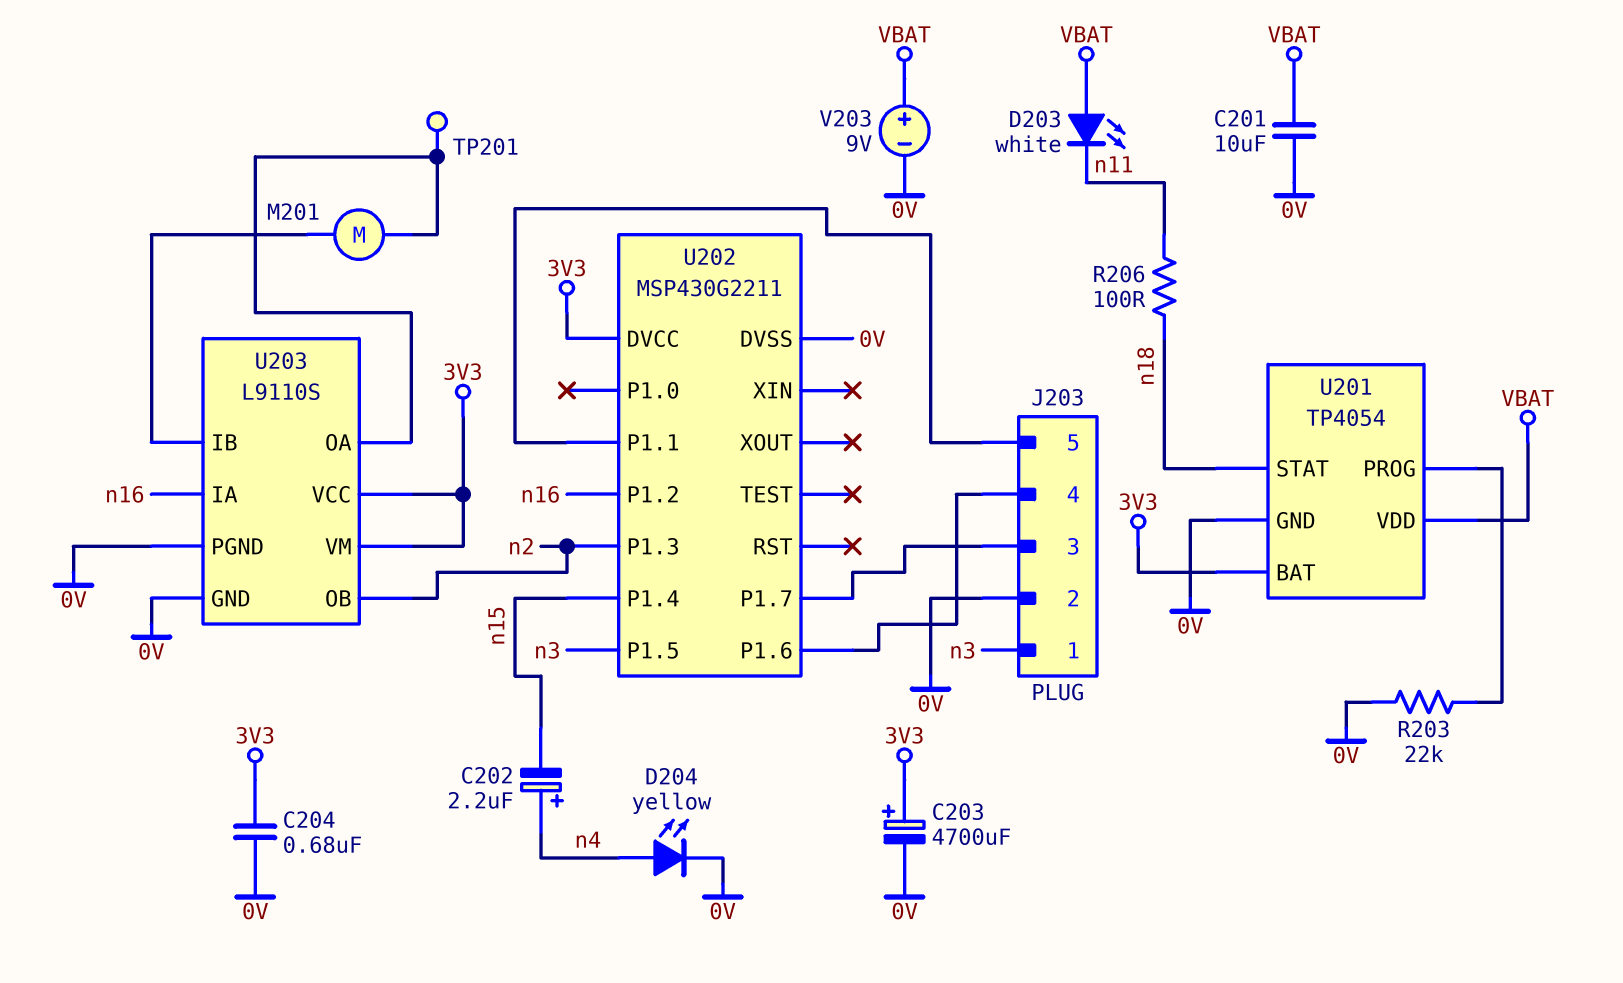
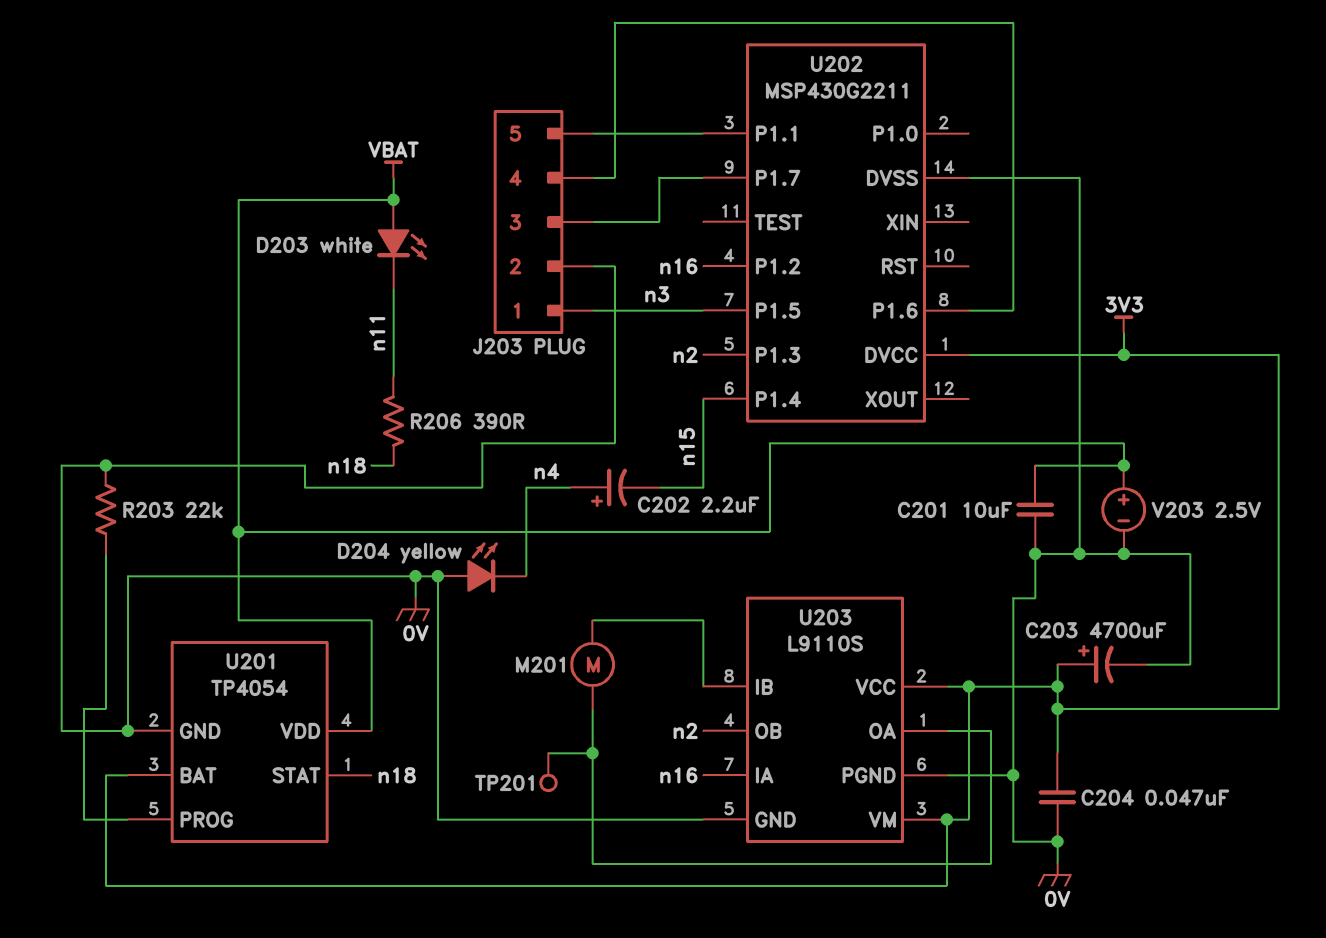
C204: 680nF (0V, 3V3) -> 47nF (0V, 3V3)
D204: LED yellow (A n4, K 0V) -> LED yellow (A 0V, K n4)
R206: 100 (n11, n18) -> 390 (n11, n18)
V203: 9V (plus VBAT, minus 0V) -> 2.5V (plus VBAT, minus 0V)

